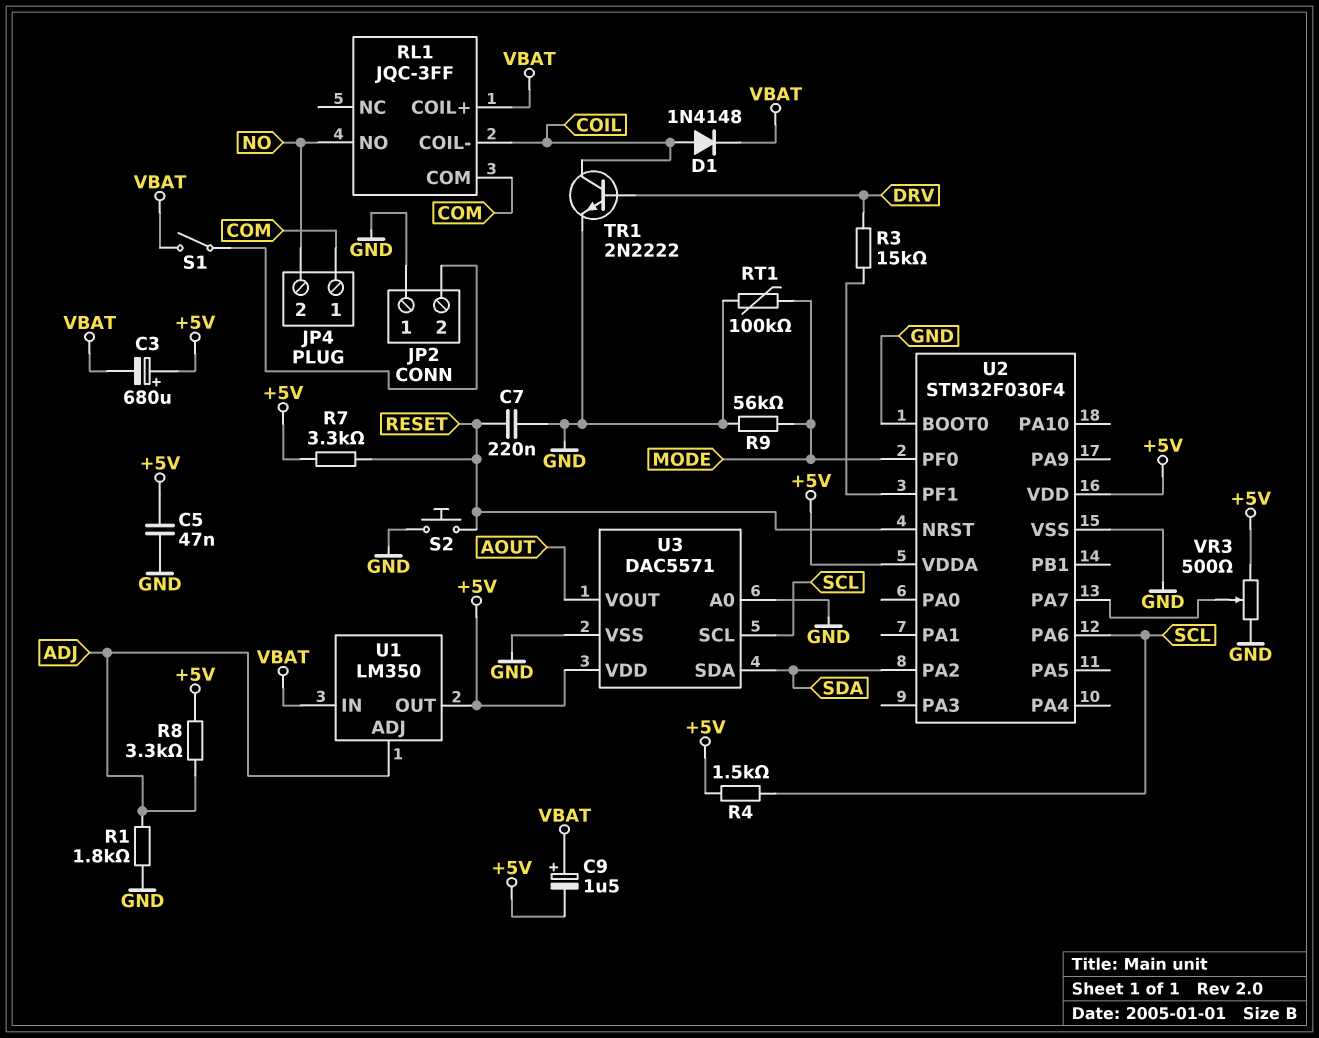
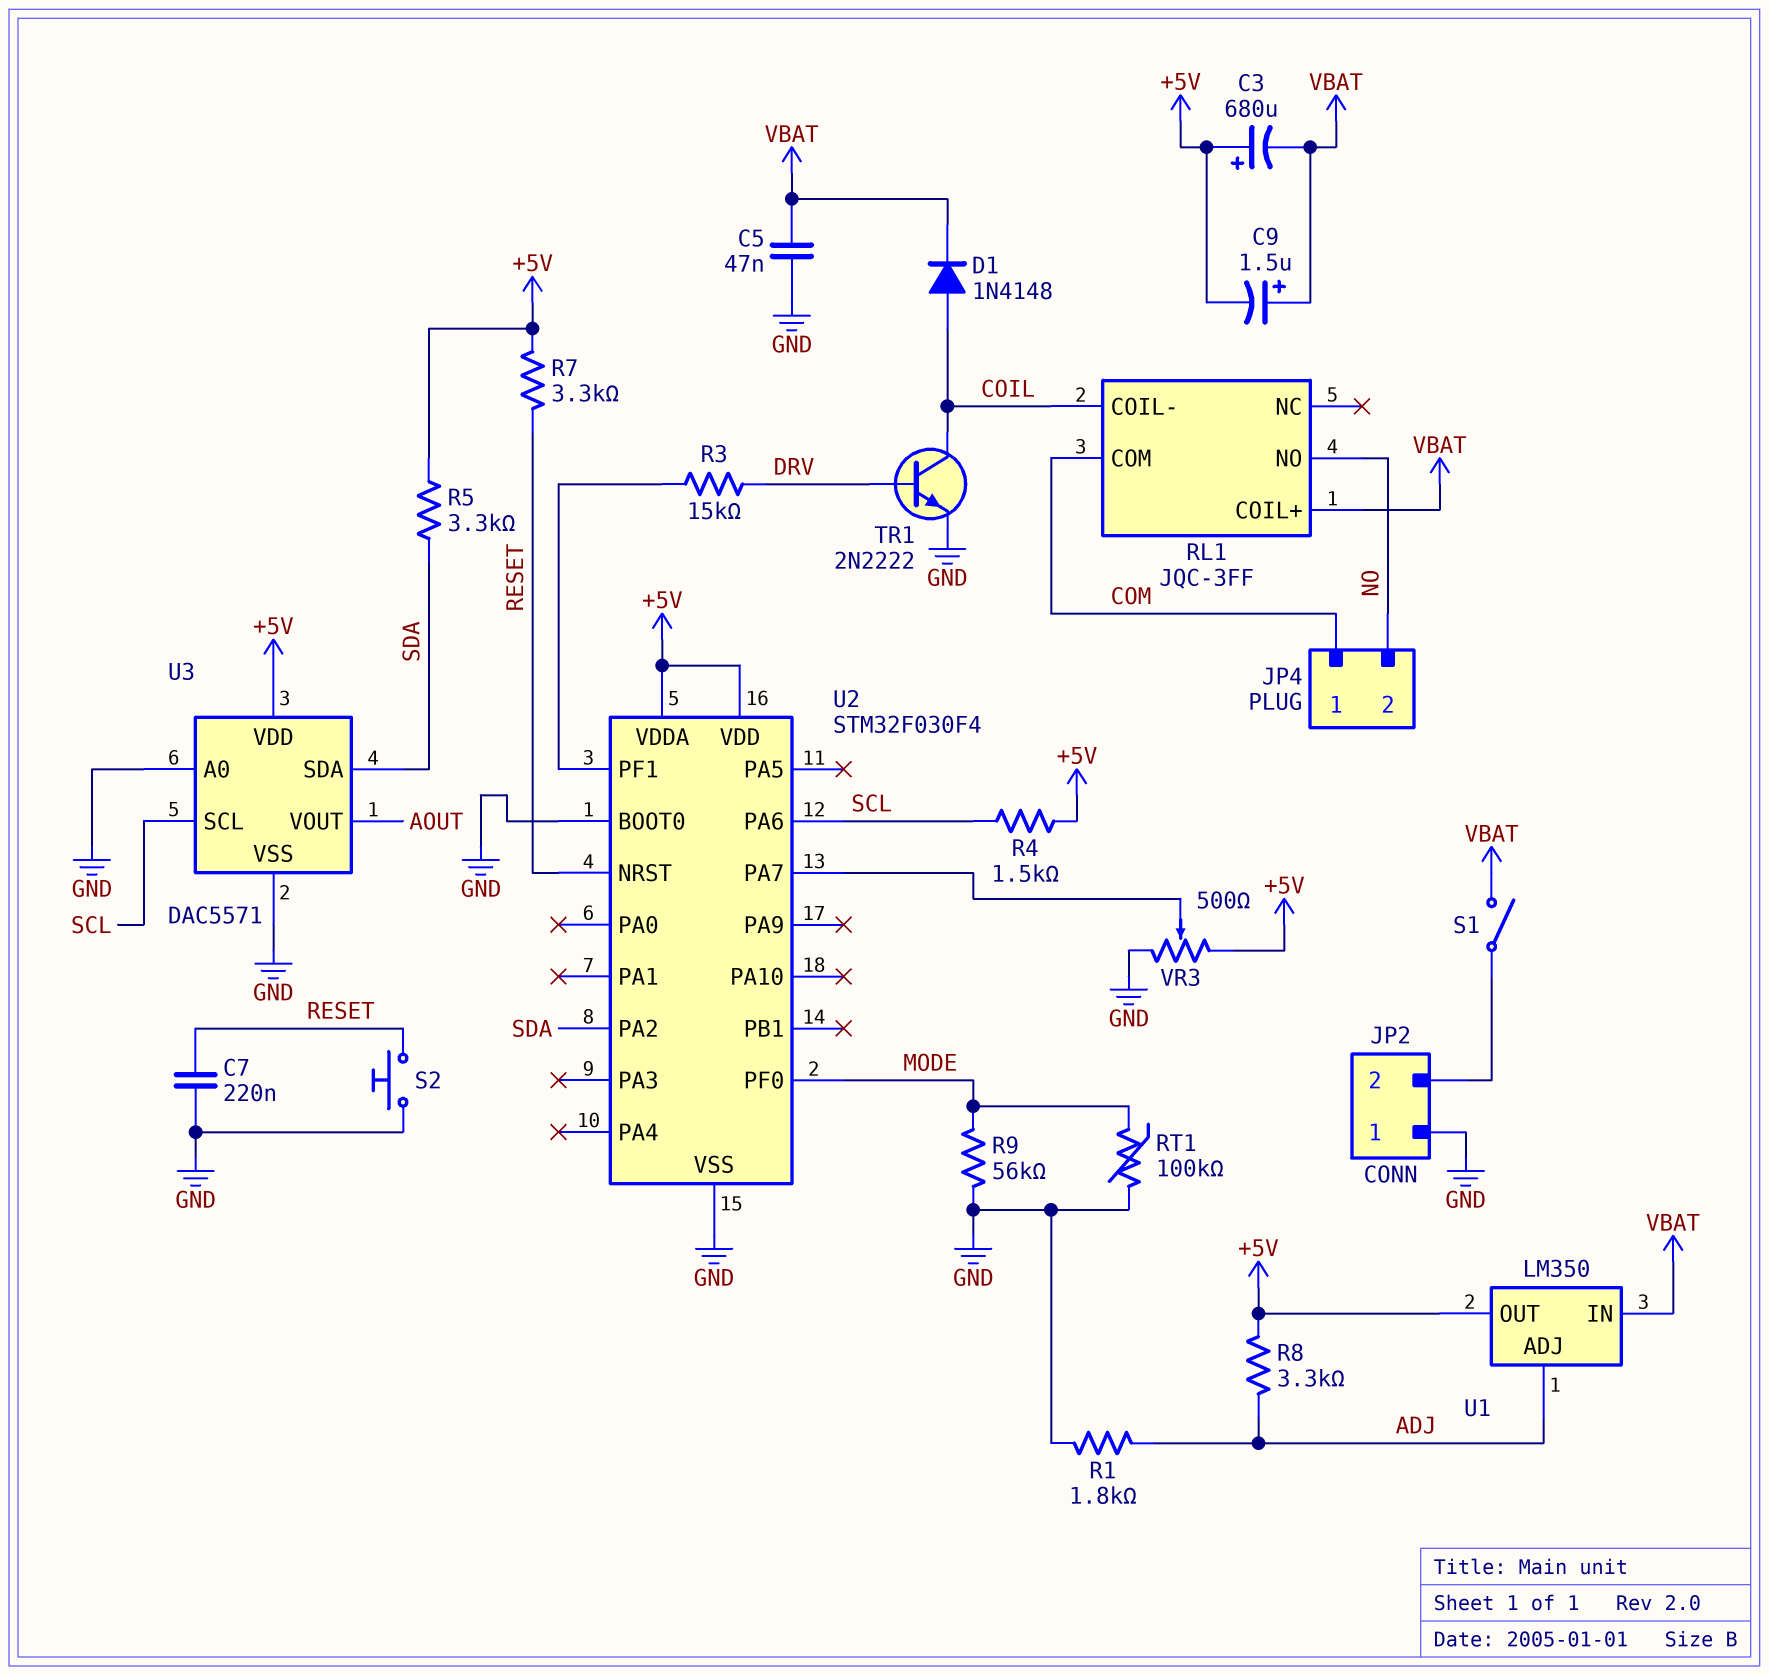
C5: 47nF (+5V, GND) -> 47nF (GND, VBAT)
R5: none -> 3.3k (+5V, SDA)

